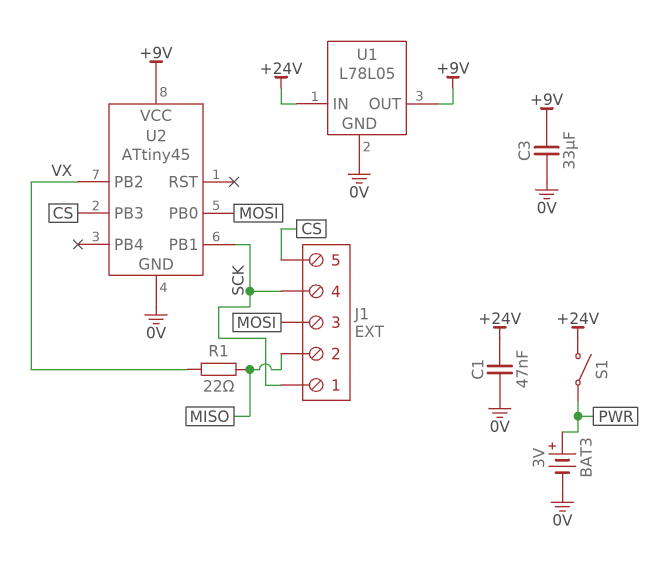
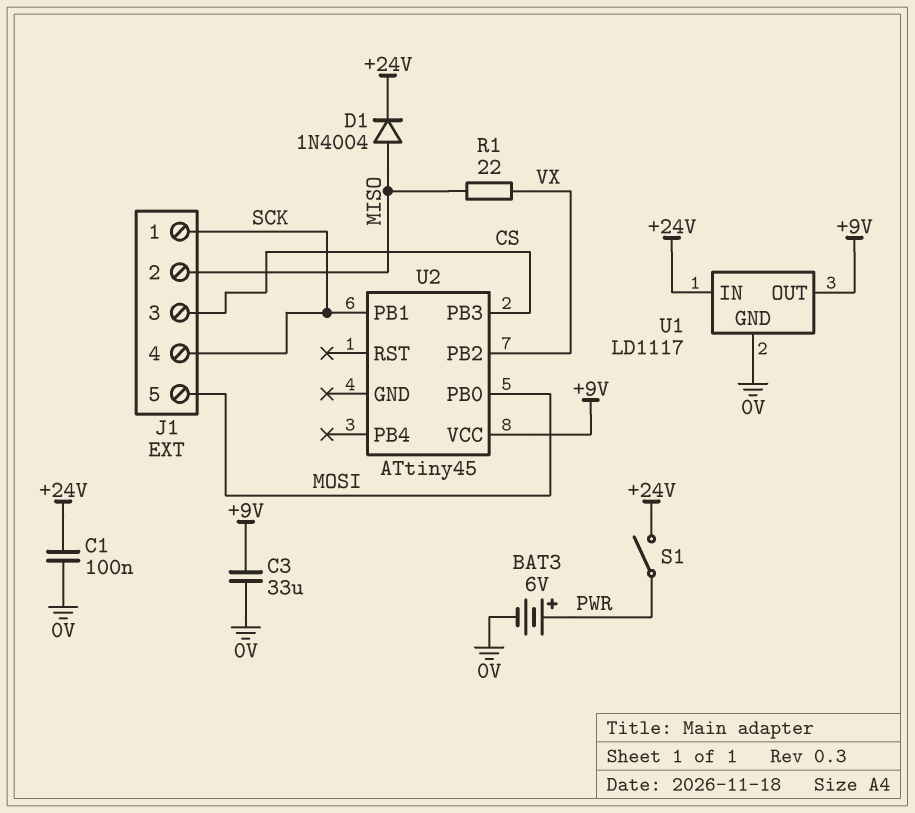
BAT3: 3V (plus PWR, minus 0V) -> 6V (plus PWR, minus 0V)
C1: 47nF (+24V, 0V) -> 100nF (+24V, 0V)
D1: none -> diode 1N4004 (A MISO, K +24V)
J1 pin 3: MOSI -> CS
J1 pin 5: CS -> MOSI
U1: L78L05 -> LD1117
U2 pin GND: 0V -> none

